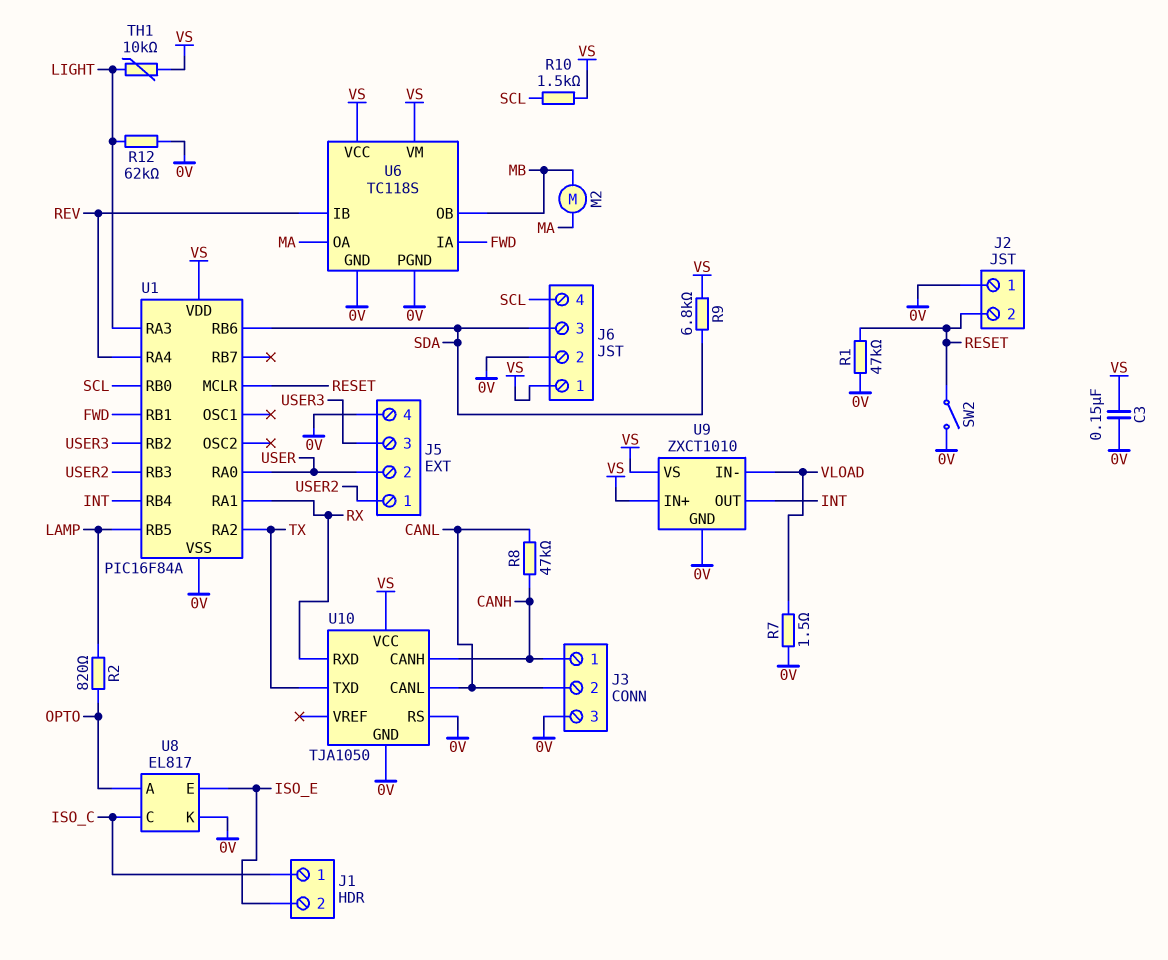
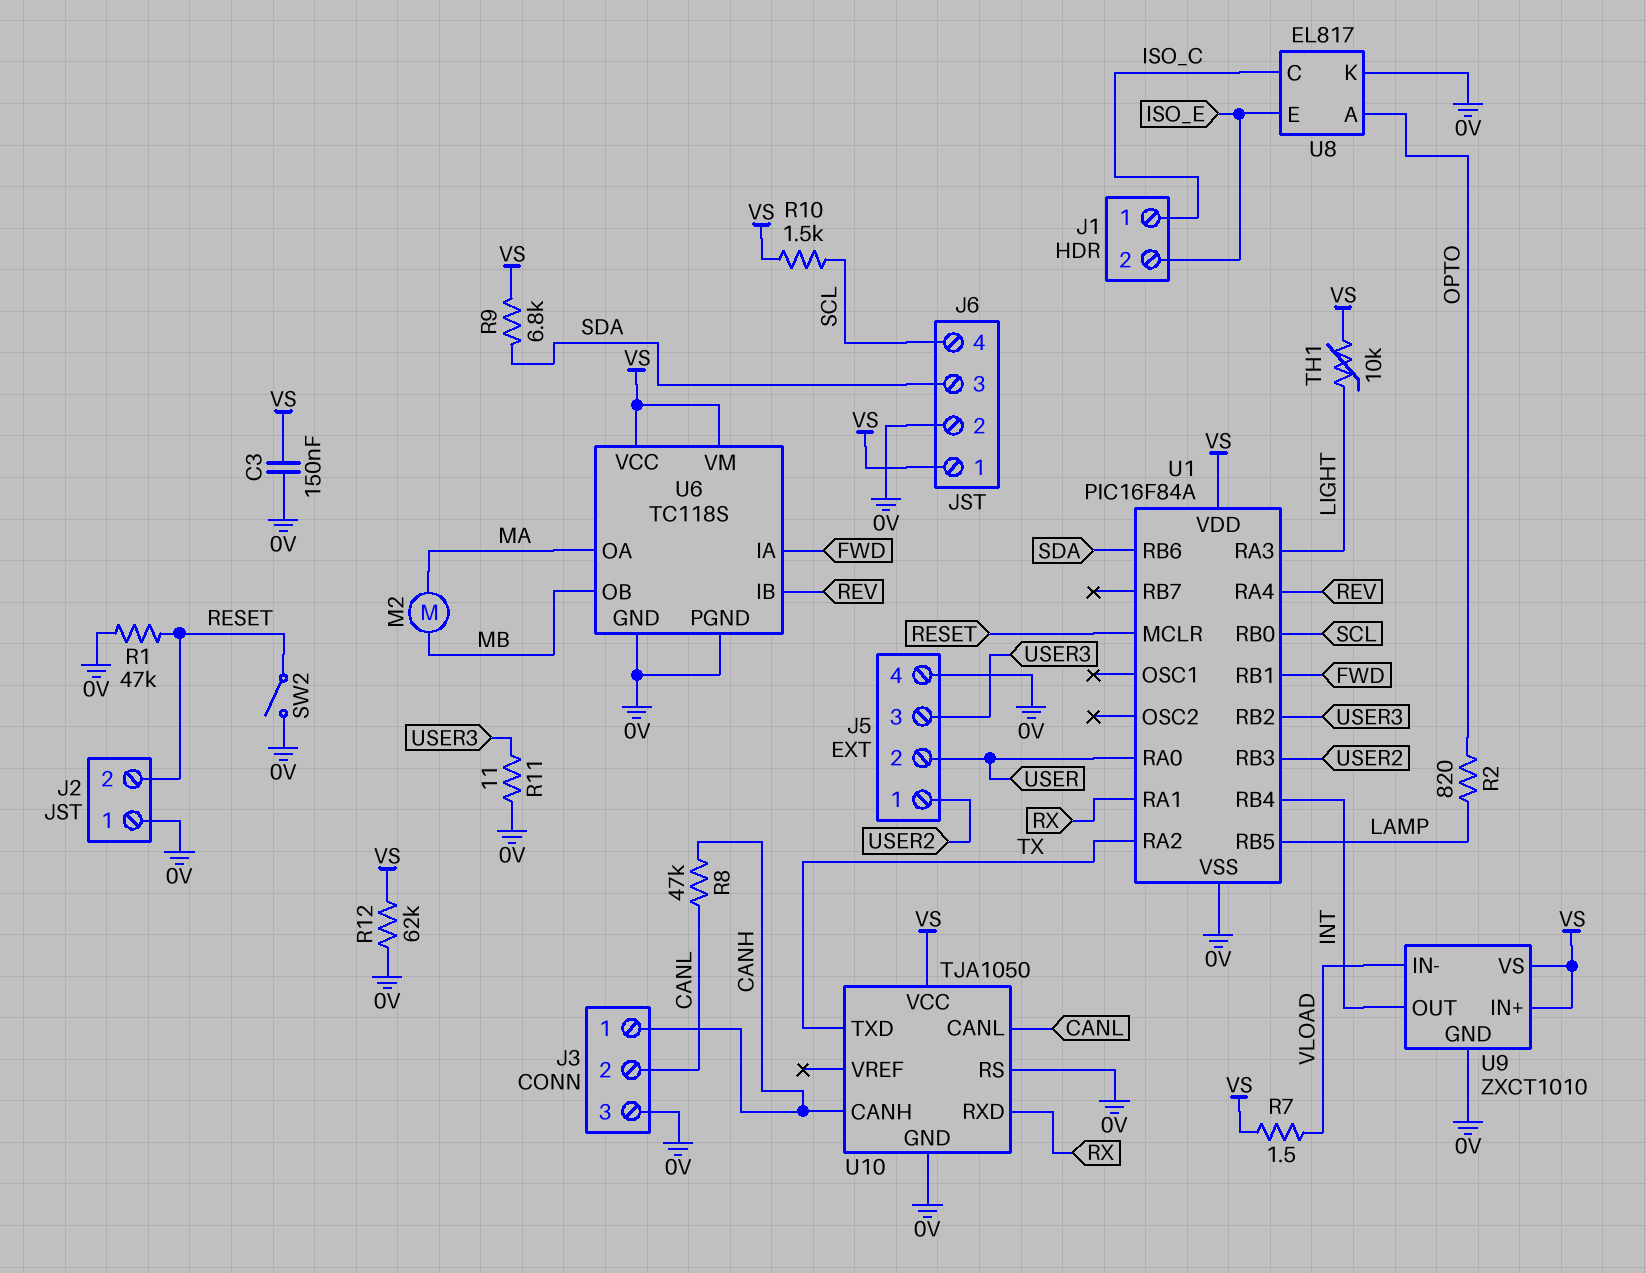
R7: 1.5 (0V, VLOAD) -> 1.5 (VLOAD, VS)
R11: none -> 11 (0V, USER3)
R12: 62k (0V, LIGHT) -> 62k (0V, VS)

